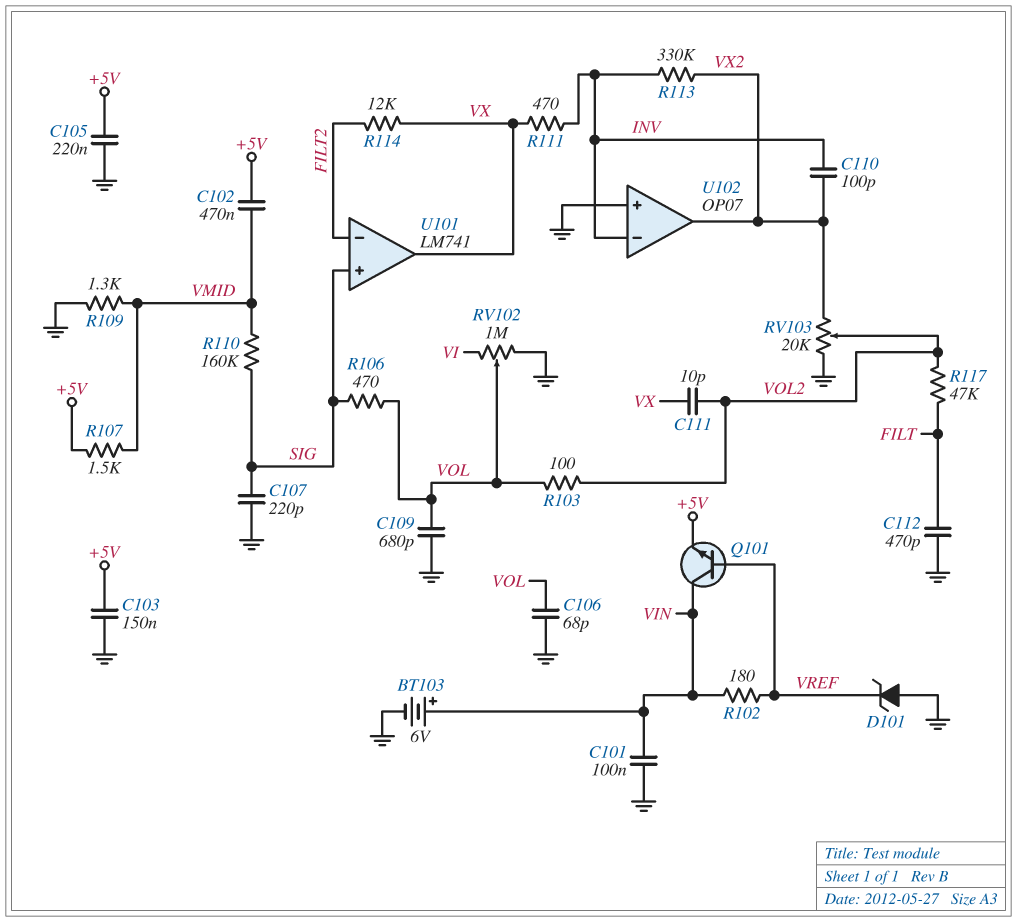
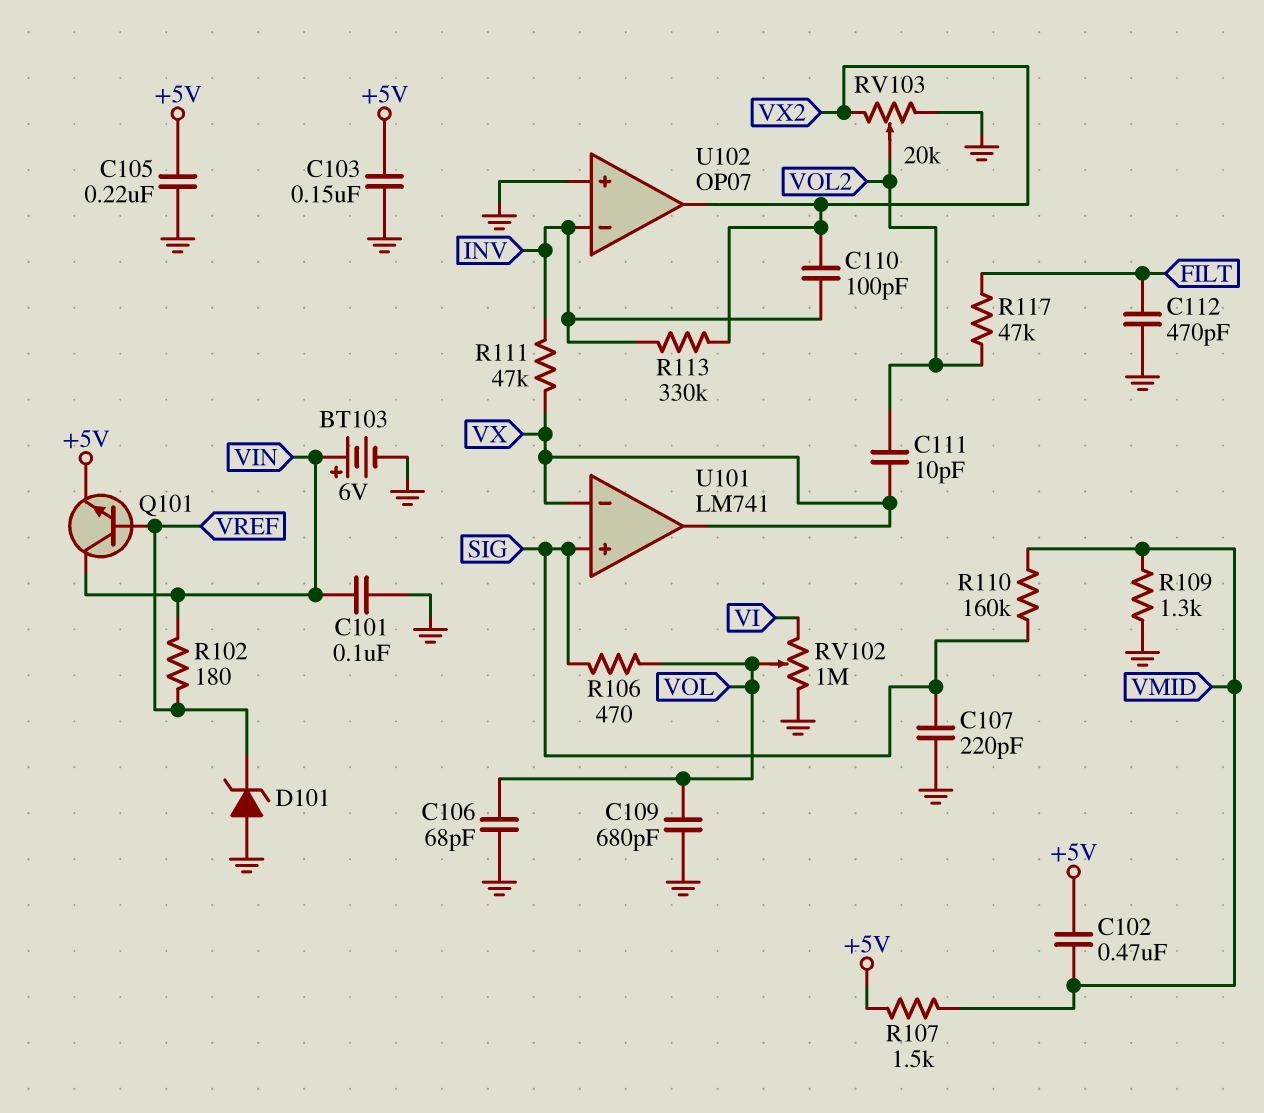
R103: 100 (VOL, VOL2) -> none
R111: 470 (INV, VX) -> 47k (INV, VX)
R114: 12k (FILT2, VX) -> none
U101 pin in-: FILT2 -> VX

